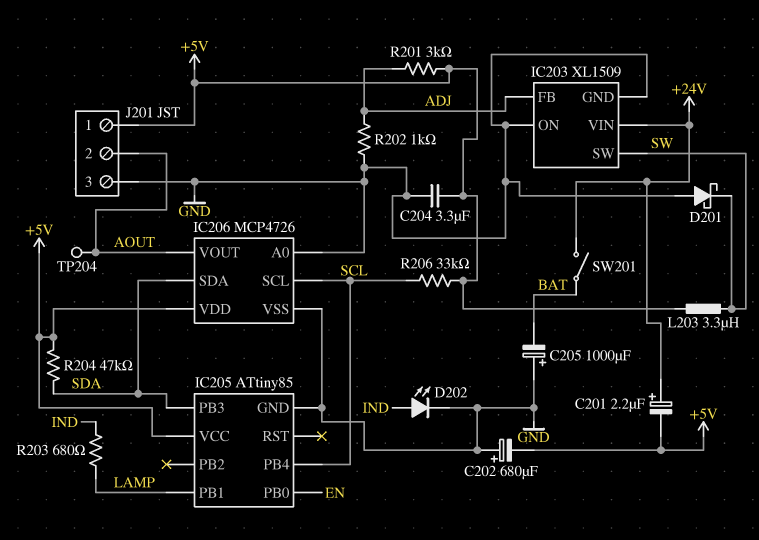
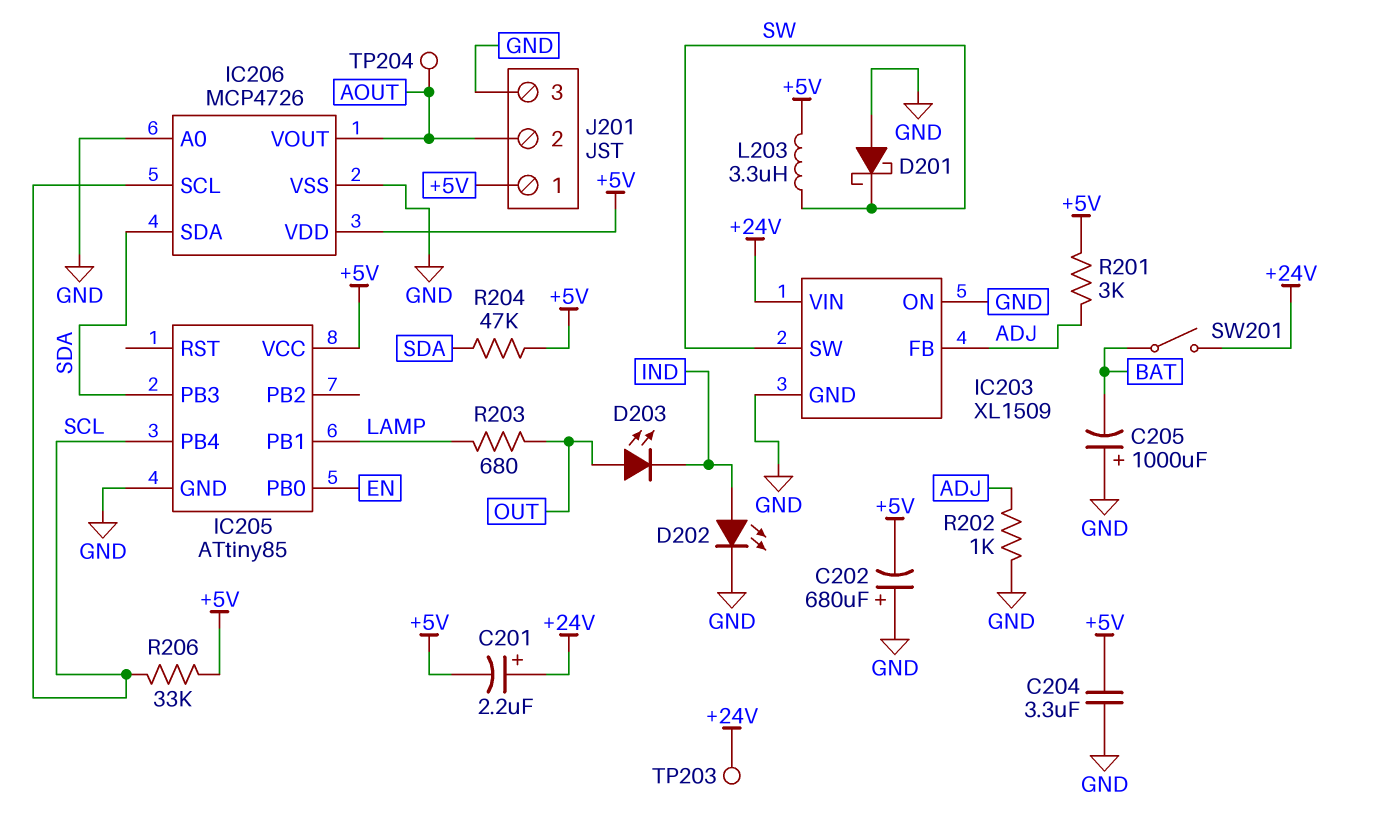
D203: none -> LED (A OUT, K IND)
R203: 680 (IND, LAMP) -> 680 (LAMP, OUT)
TP203: none -> test point (+24V)

